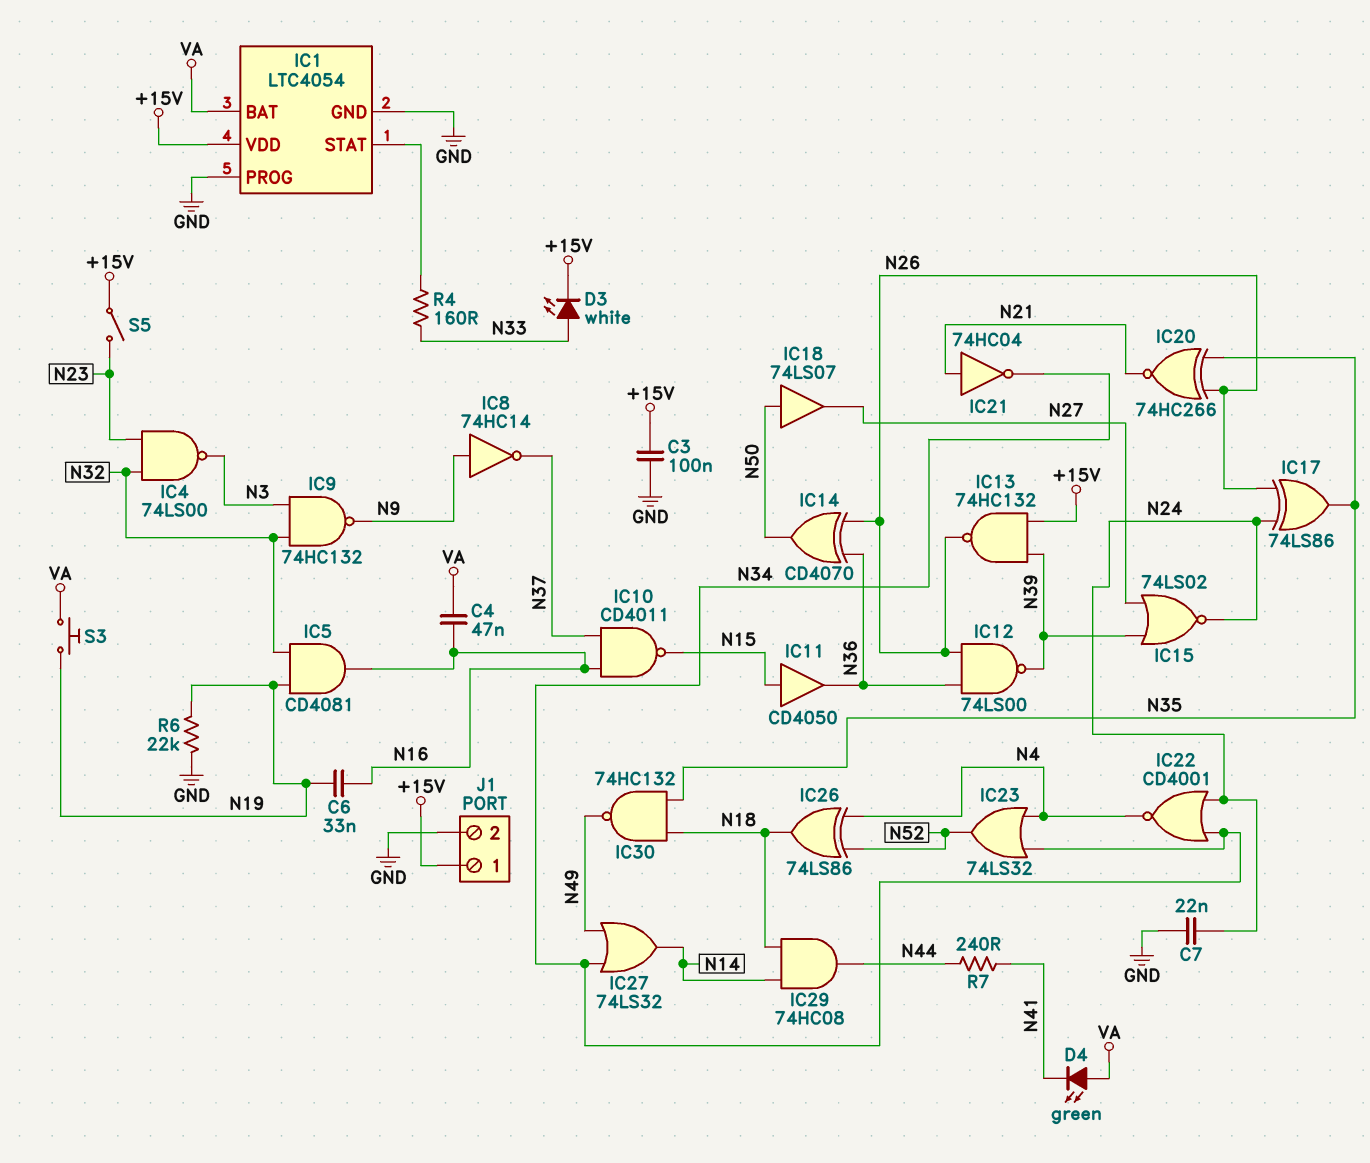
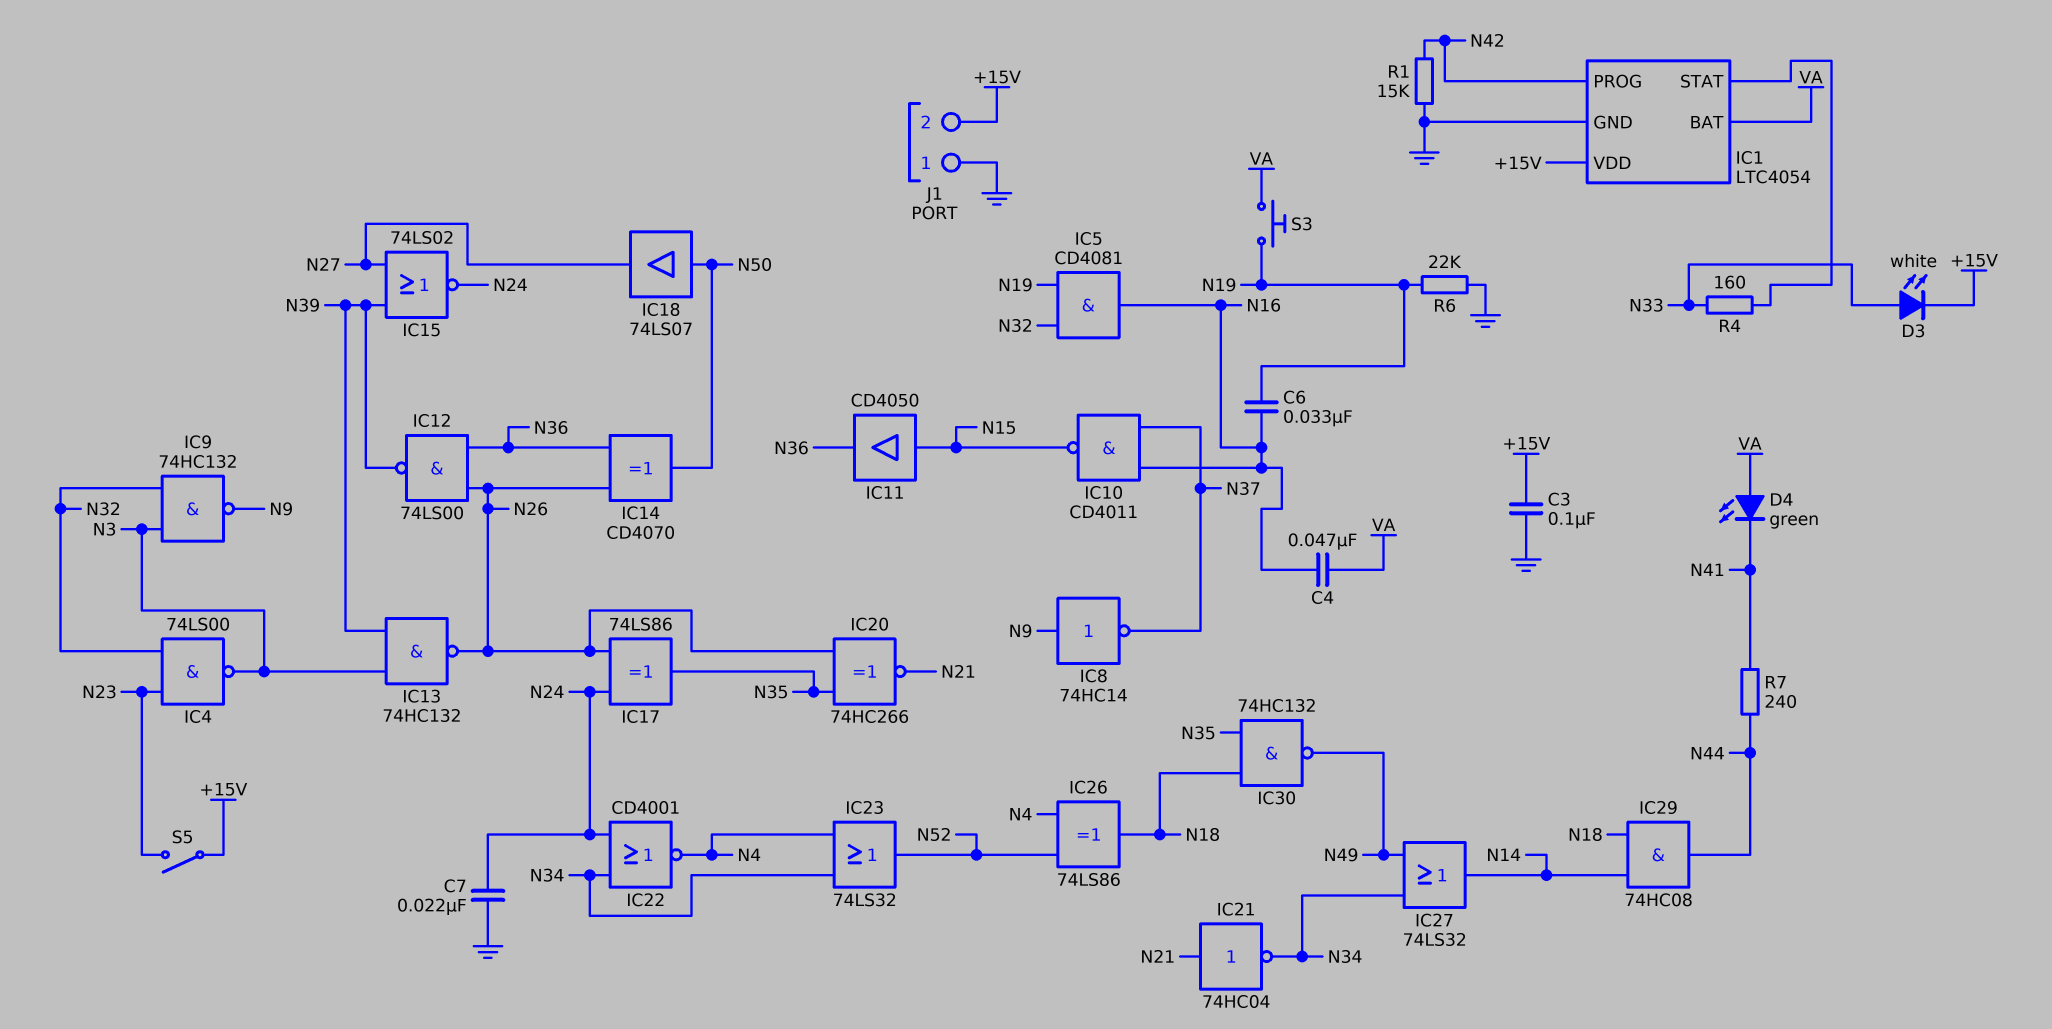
IC1 pin PROG: GND -> N42
IC13: NAND 74HC132 (in +15V, in N39, out N26) -> NAND 74HC132 (in N3, in N39, out N26)
J1 pin 1: +15V -> GND
J1 pin 2: GND -> +15V
R1: none -> 15k (GND, N42)

